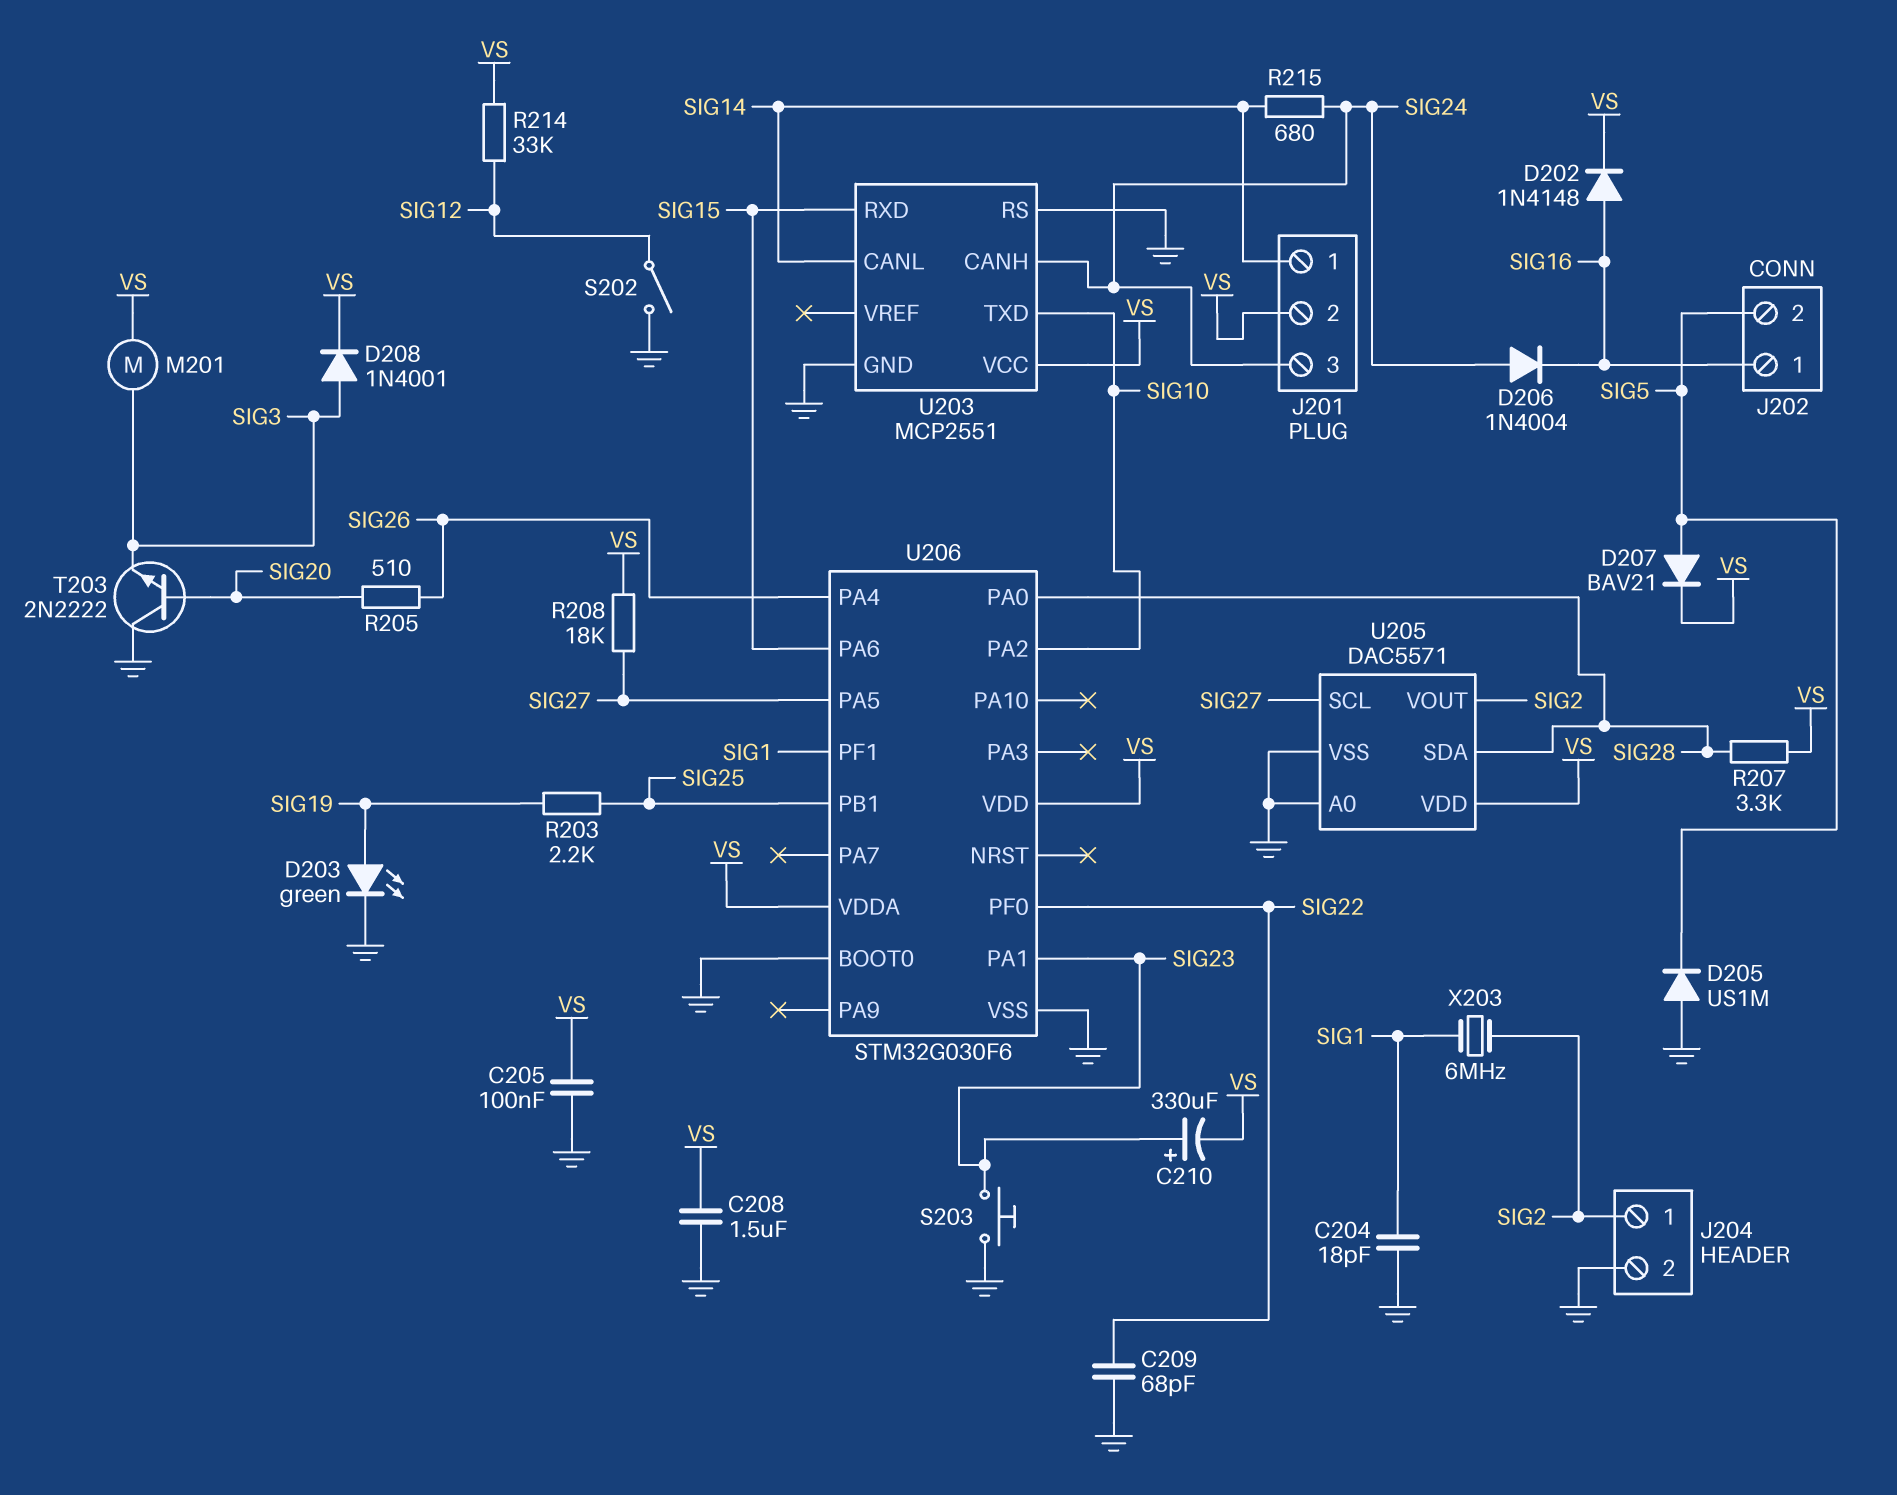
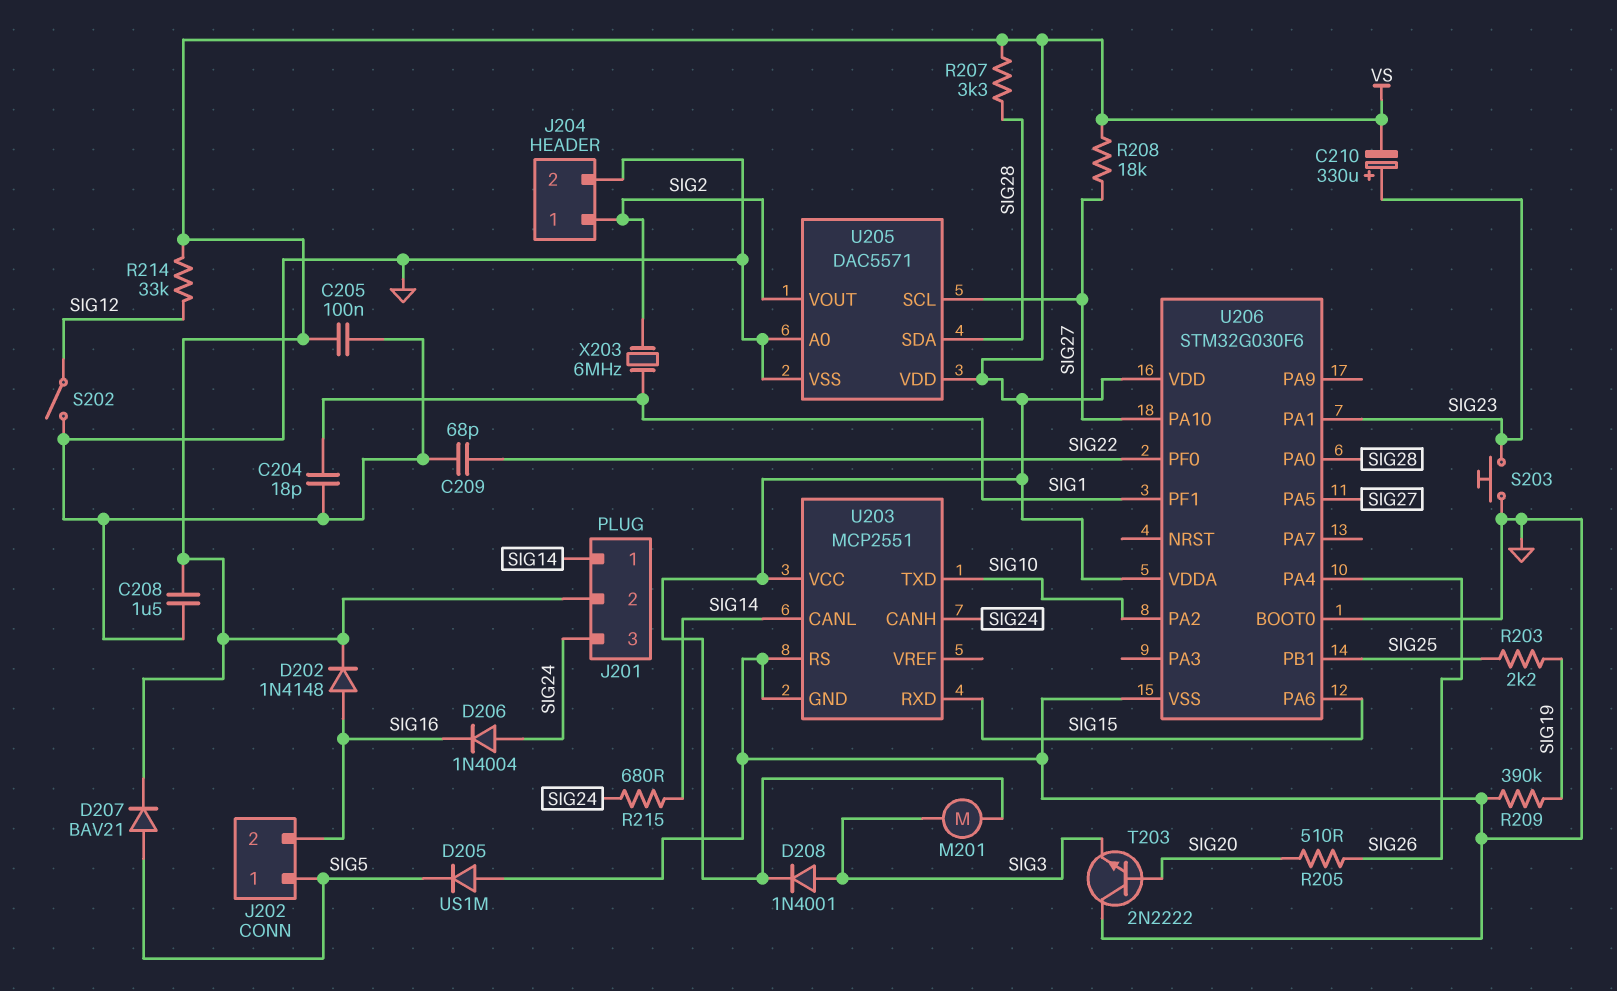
D203: LED green (A SIG19, K GND) -> none
J202 pin 1: SIG16 -> SIG5
J202 pin 2: SIG5 -> SIG16
R209: none -> 390k (GND, SIG19)
U206 pin PA10: none -> SIG27

